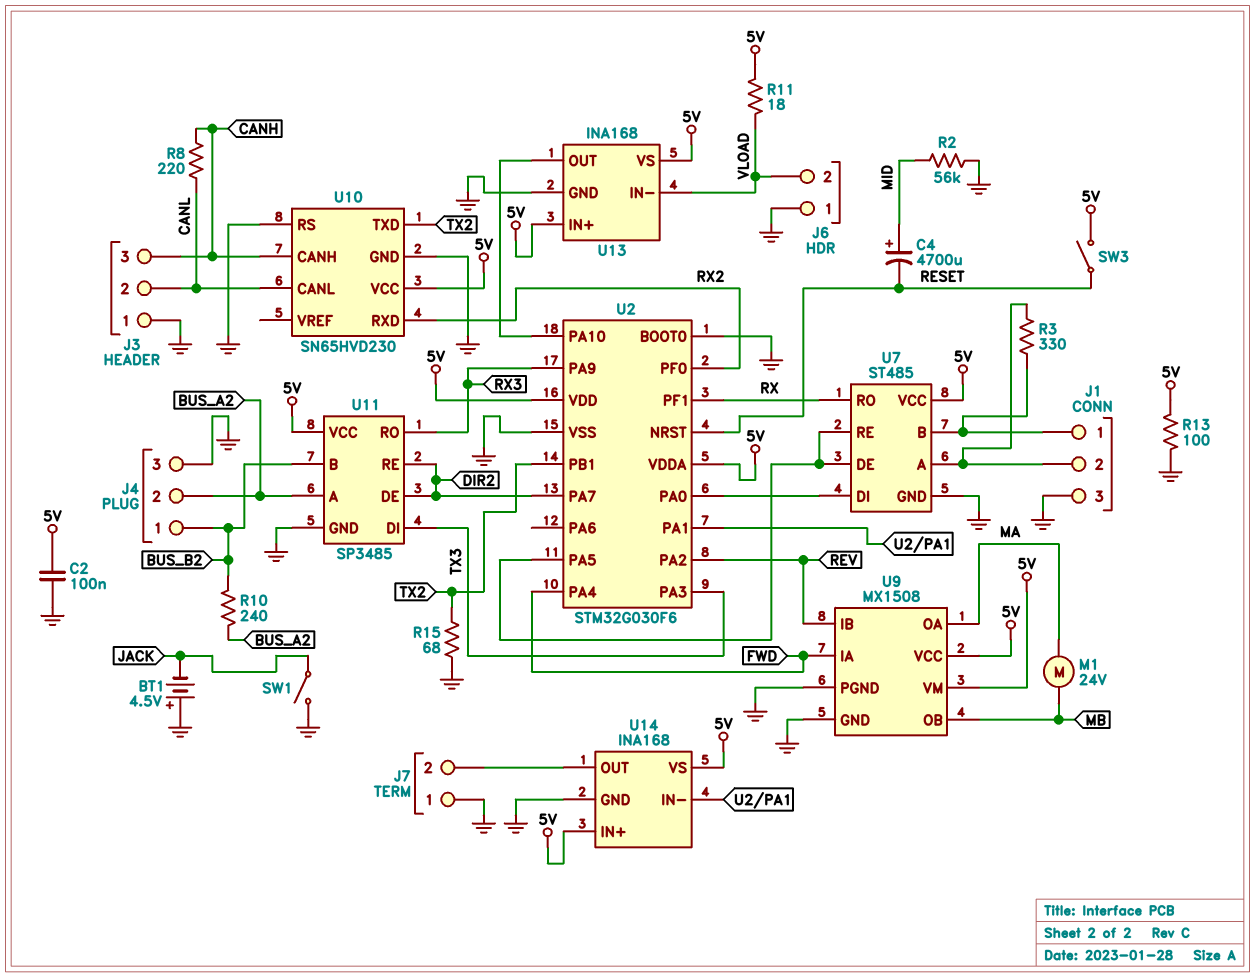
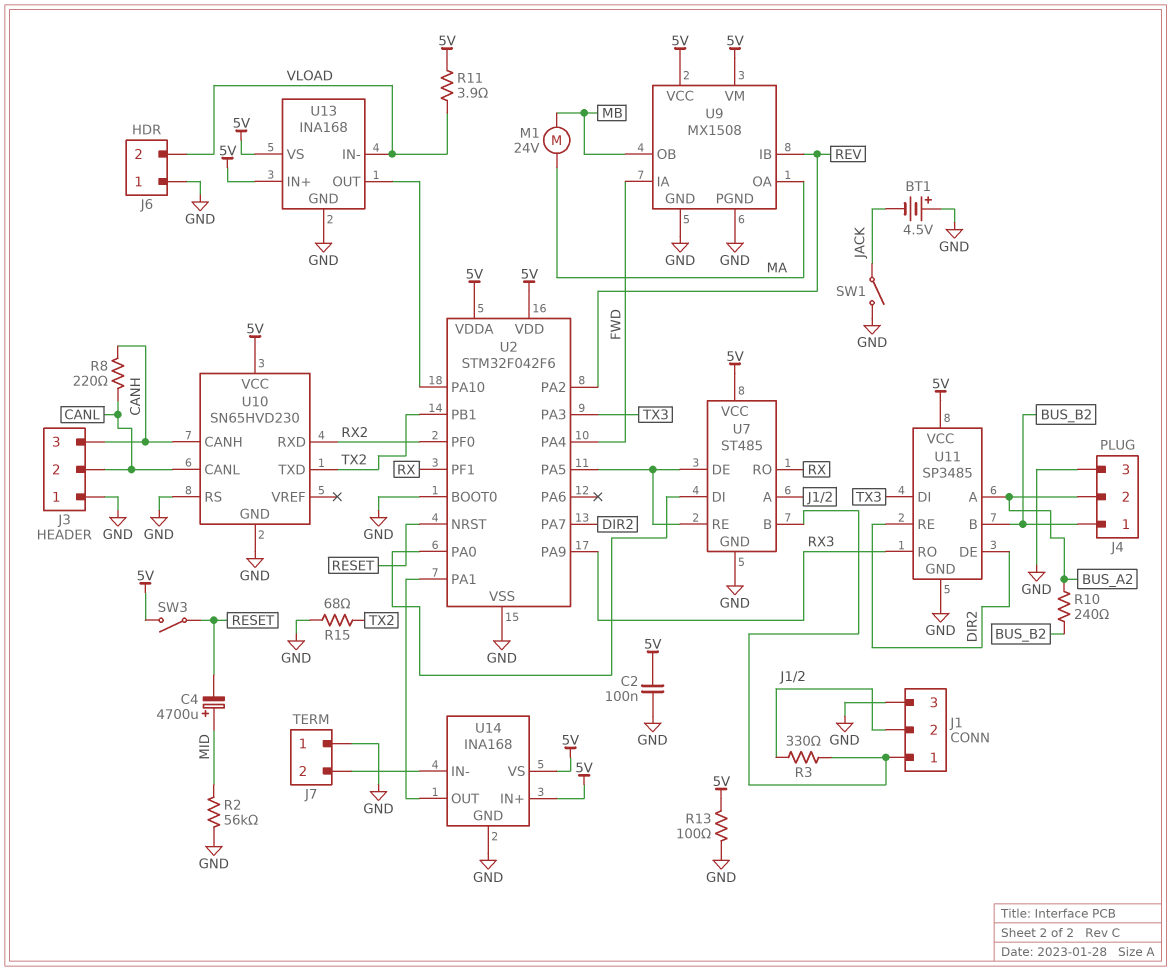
R11: 18 (5V, VLOAD) -> 3.9 (5V, VLOAD)
U2: STM32G030F6 -> STM32F042F6
U14 pin IN-: U2/PA1 -> J7/2
U14 pin OUT: J7/2 -> U2/PA1

